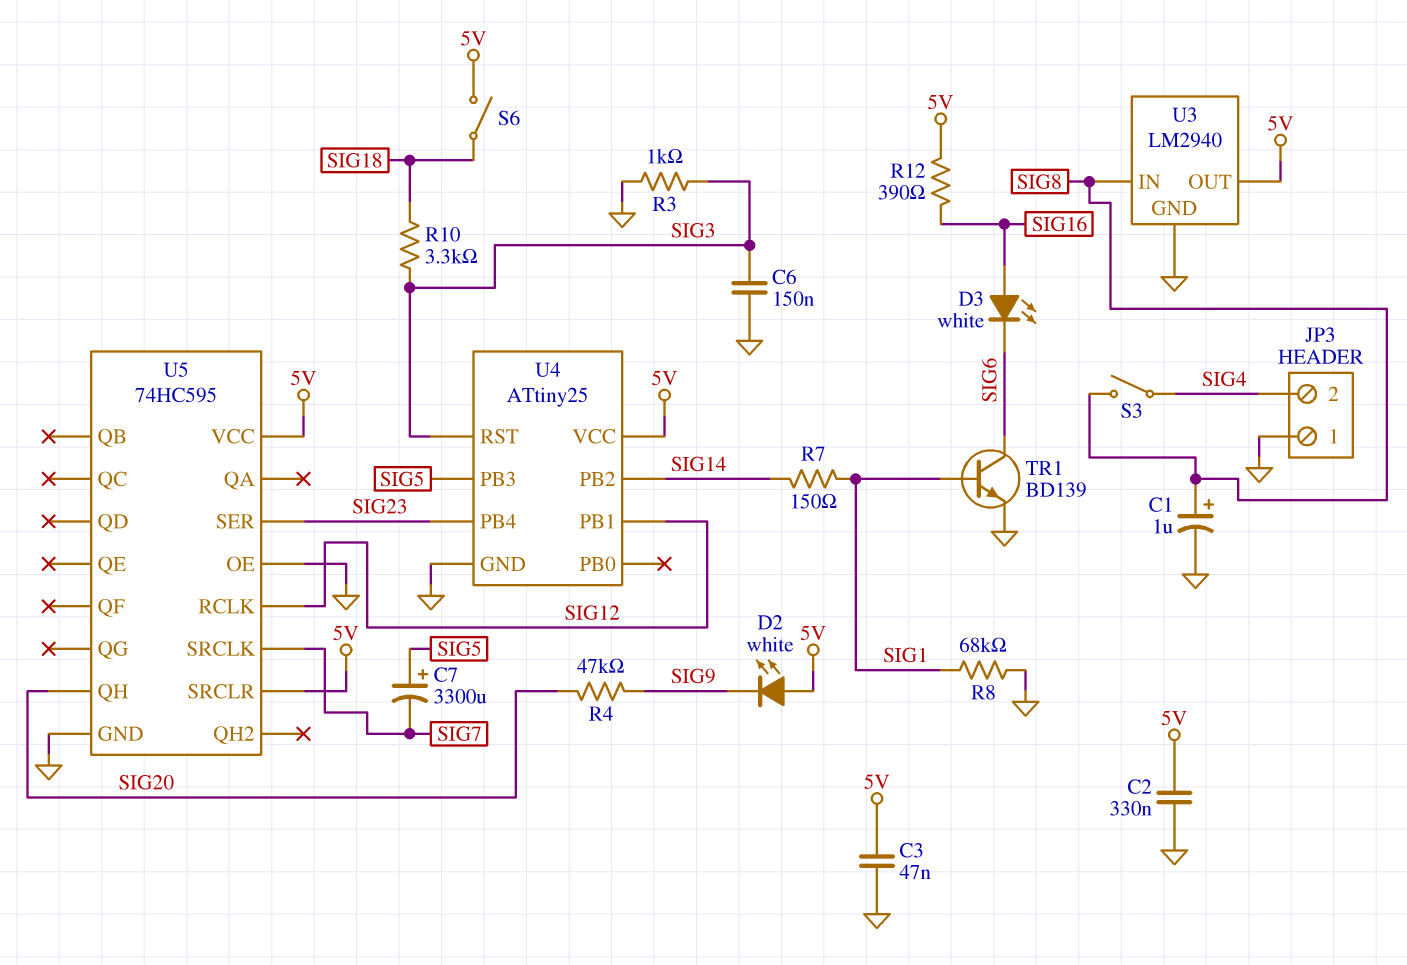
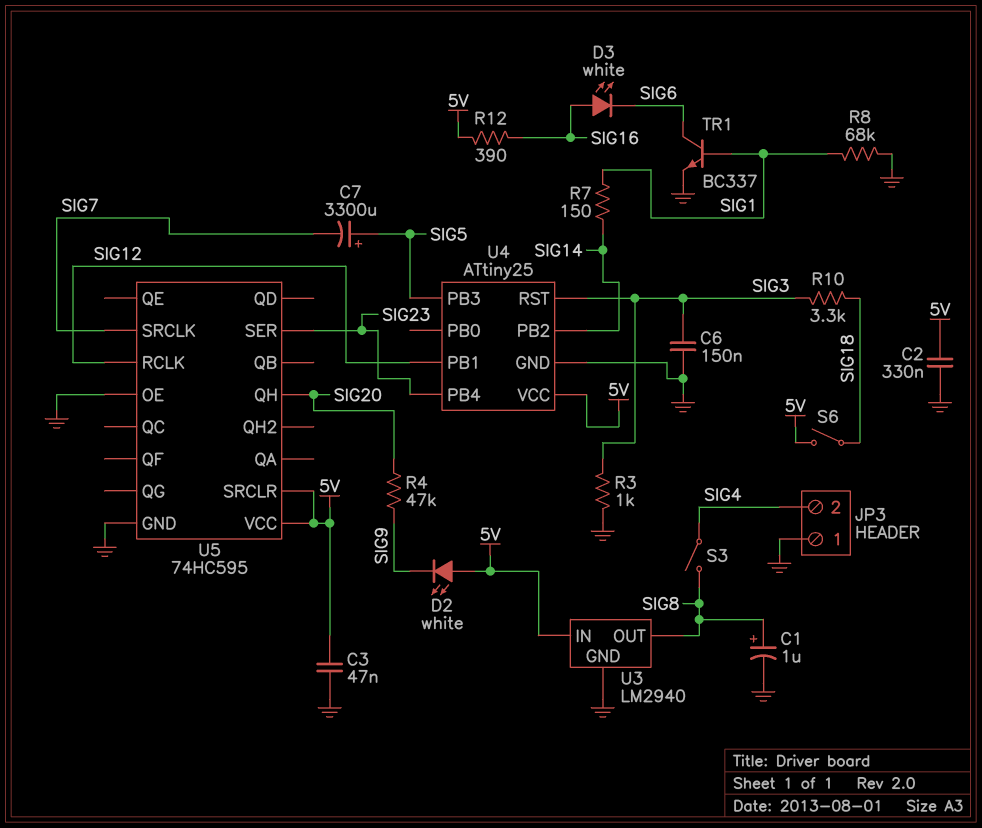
TR1: NPN BD139 (B SIG1, C SIG6, E GND) -> NPN BC337 (B SIG1, C SIG6, E GND)
U3 pin IN: SIG8 -> 5V
U3 pin OUT: 5V -> SIG8

